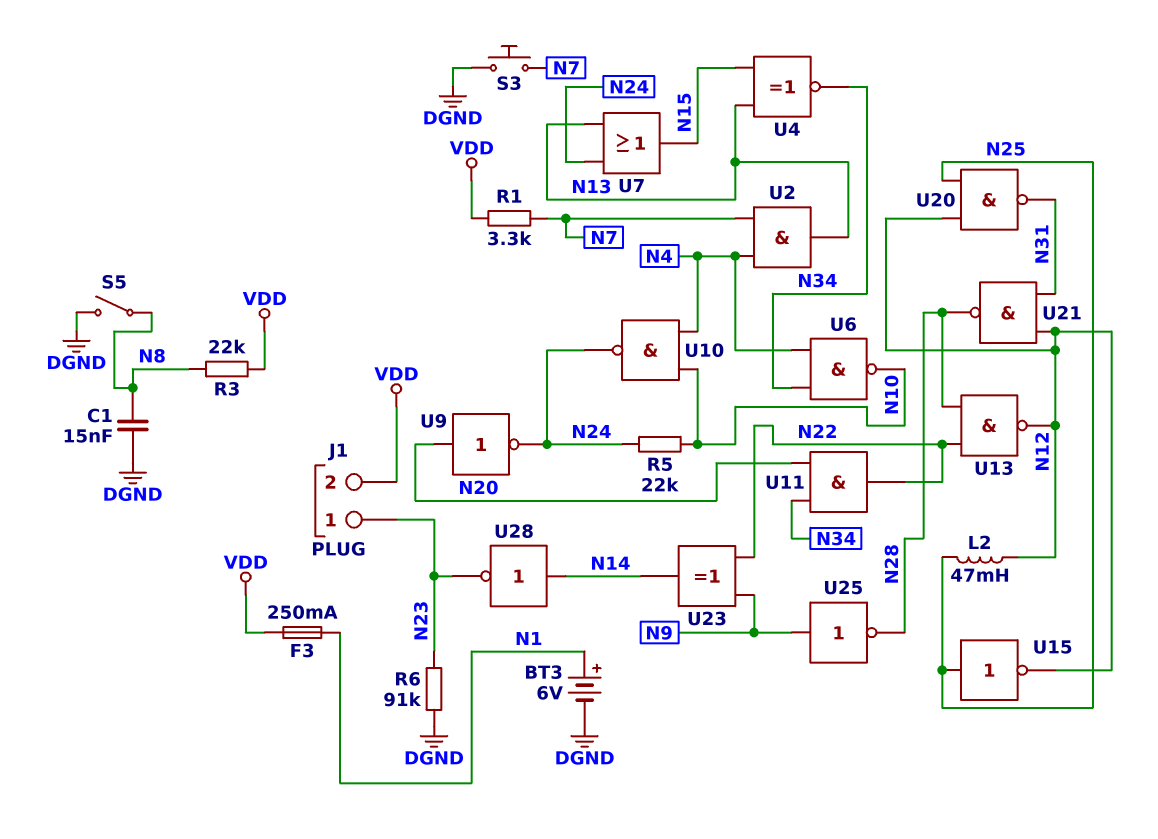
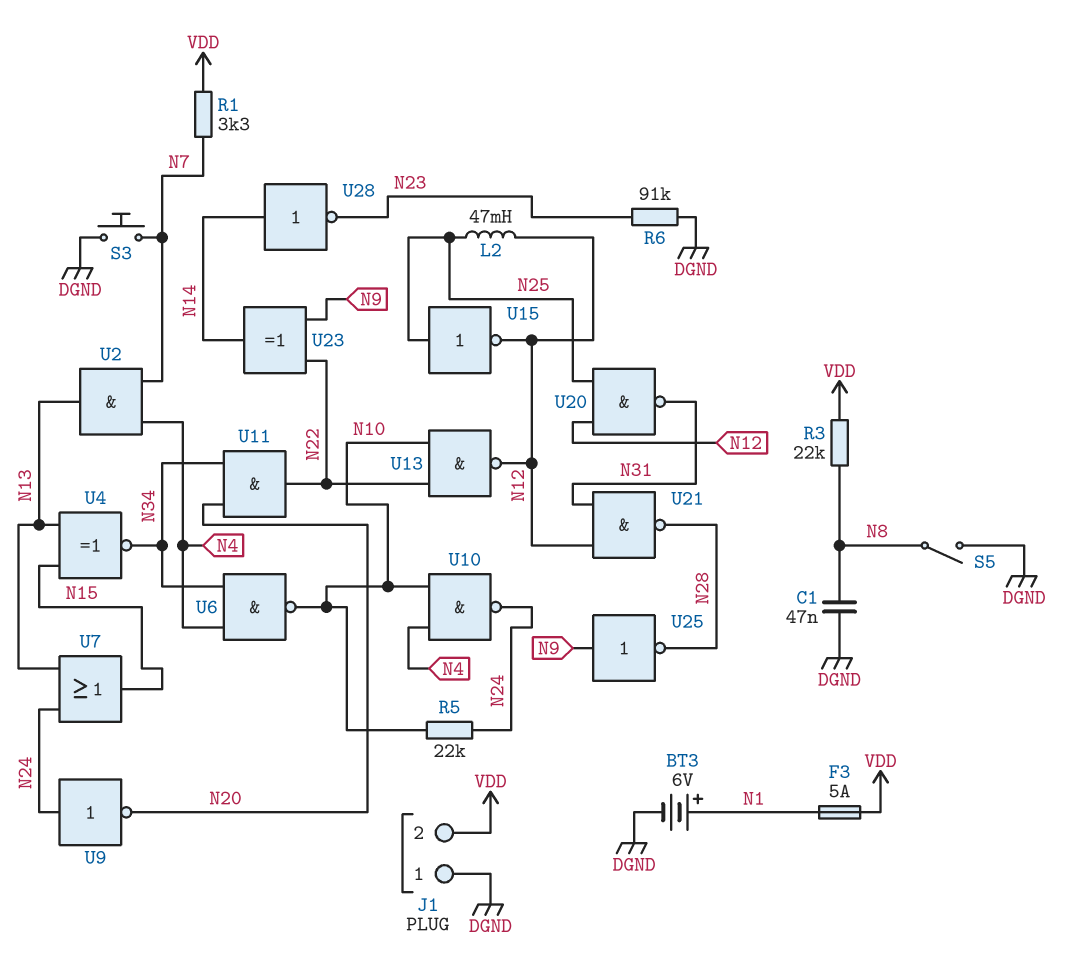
C1: 15nF (DGND, N8) -> 47nF (DGND, N8)
F3: 250mA (N1, VDD) -> 5A (N1, VDD)
J1 pin 1: N23 -> DGND
U9: NOT (in N20, out N24) -> NOT (in N24, out N20)
U13: NAND (in N22, in N28, out N12) -> NAND (in N10, in N22, out N12)

